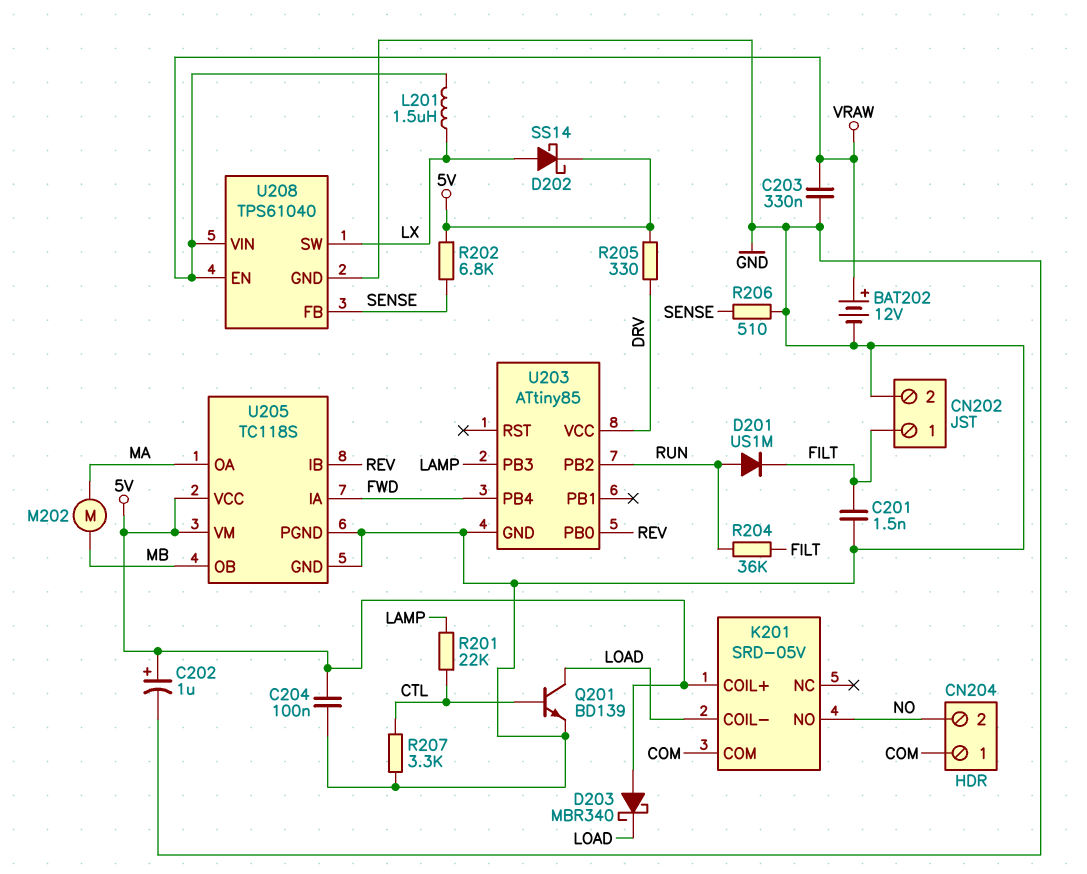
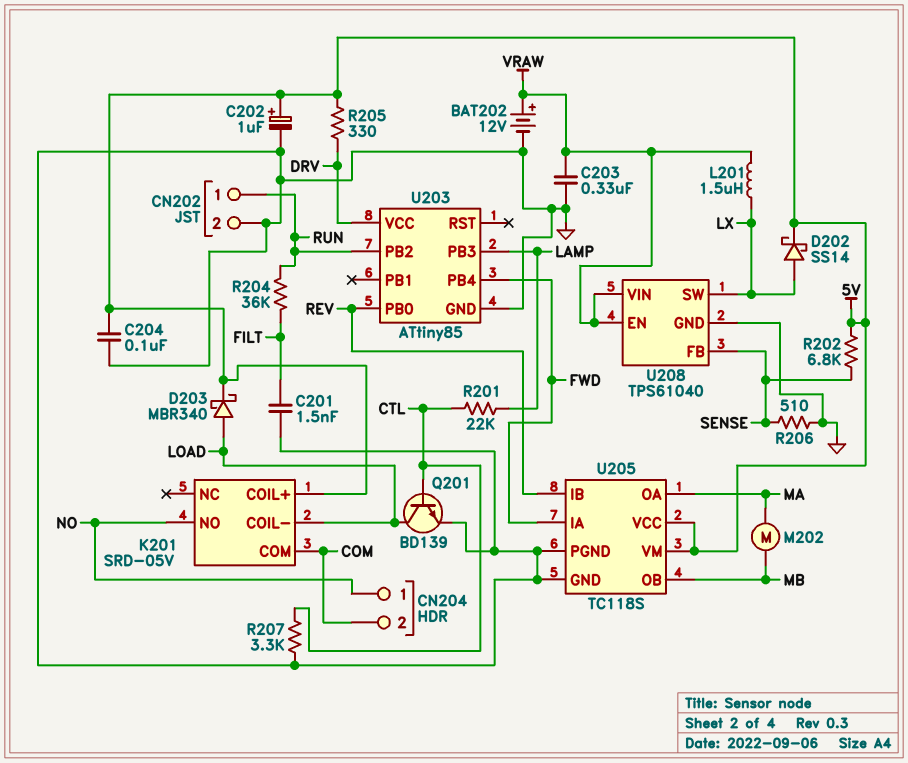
CN202 pin 1: FILT -> RUN
CN204 pin 1: COM -> NO
CN204 pin 2: NO -> COM
D201: diode US1M (A RUN, K FILT) -> none
D203: schottky MBR340 (A 5V, K LOAD) -> schottky MBR340 (A LOAD, K 5V)

